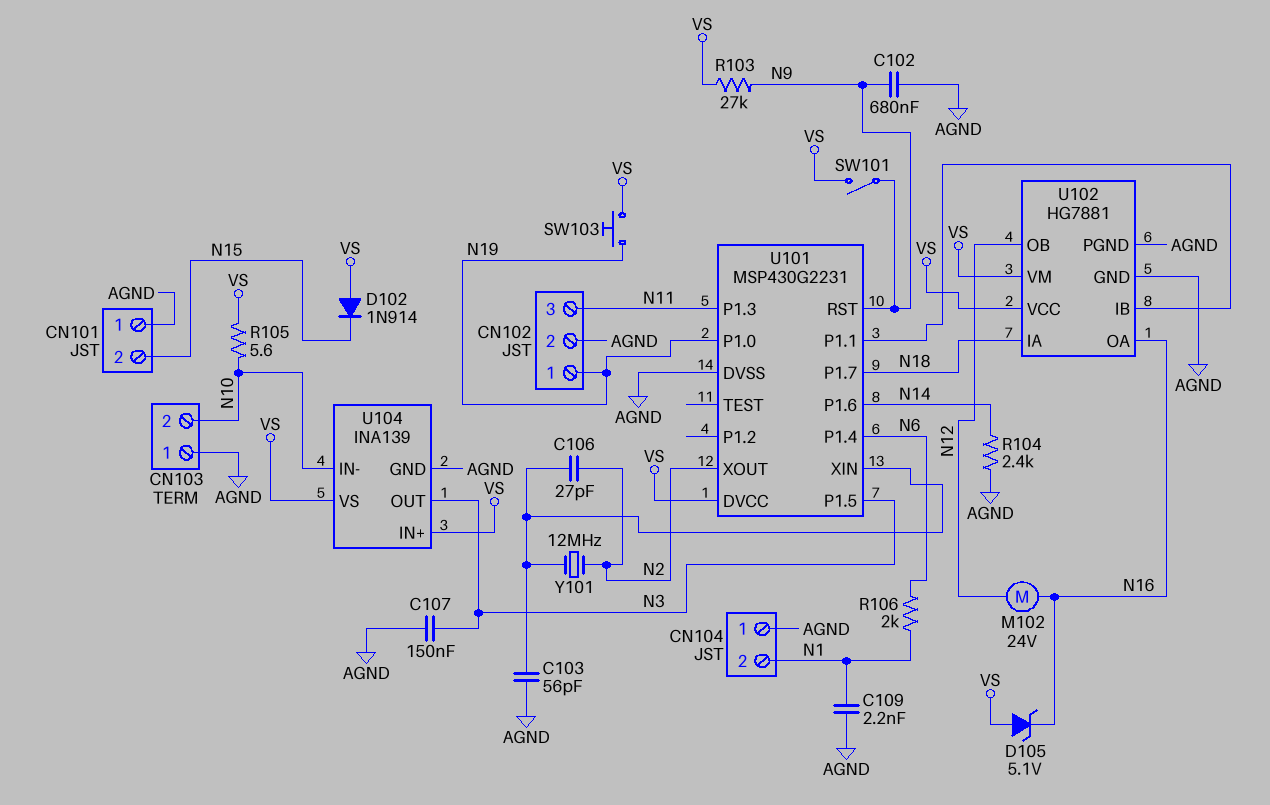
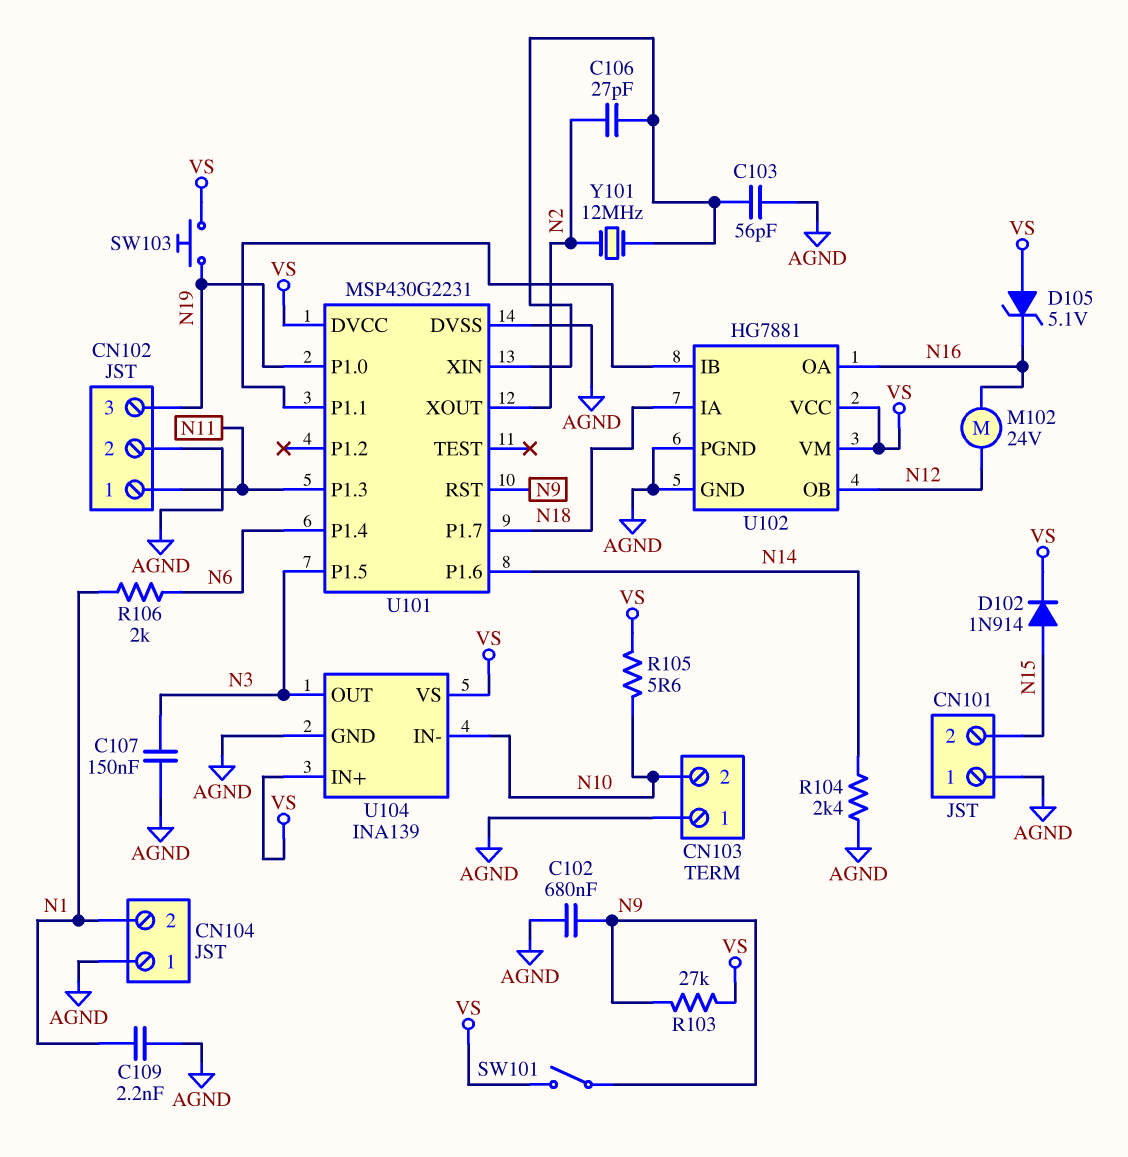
CN102 pin 1: N19 -> N11
CN102 pin 3: N11 -> N19
D102: diode 1N914 (A VS, K N15) -> diode 1N914 (A N15, K VS)

